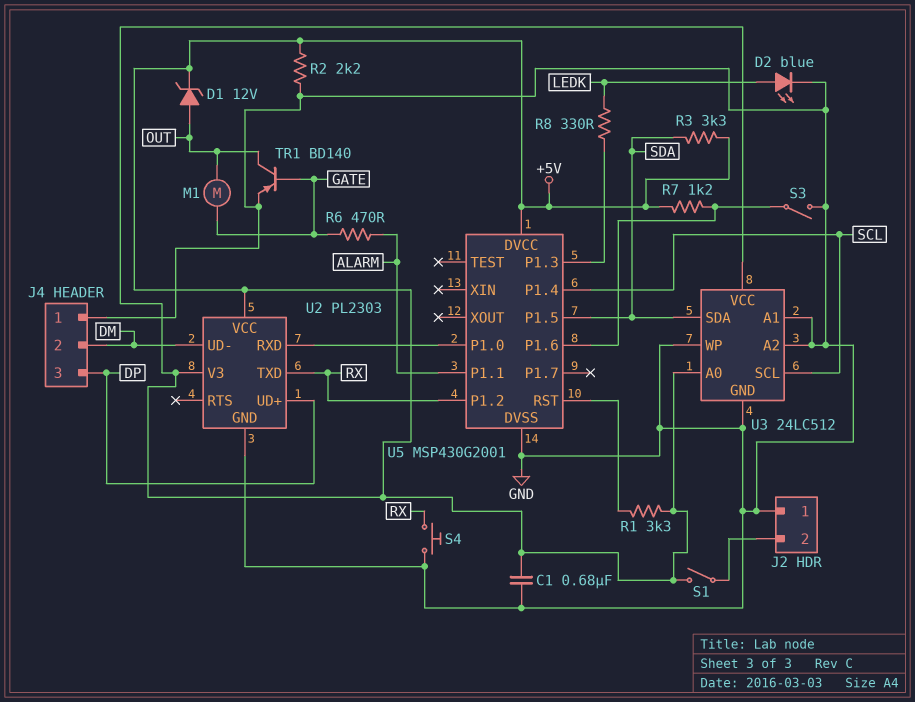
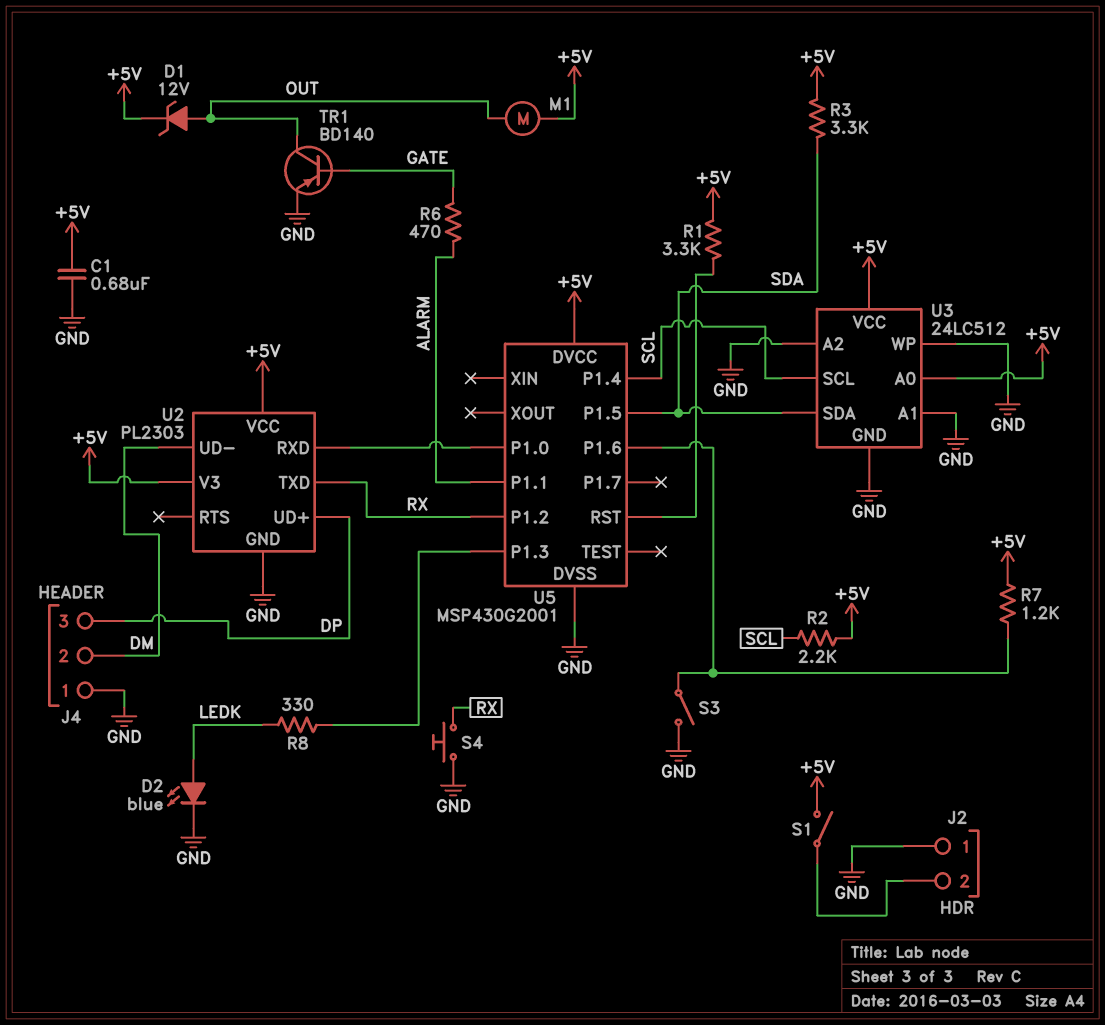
M1: motor (GATE, OUT) -> motor (+5V, OUT)
R2: 2.2k (+5V, GND) -> 2.2k (+5V, SCL)

